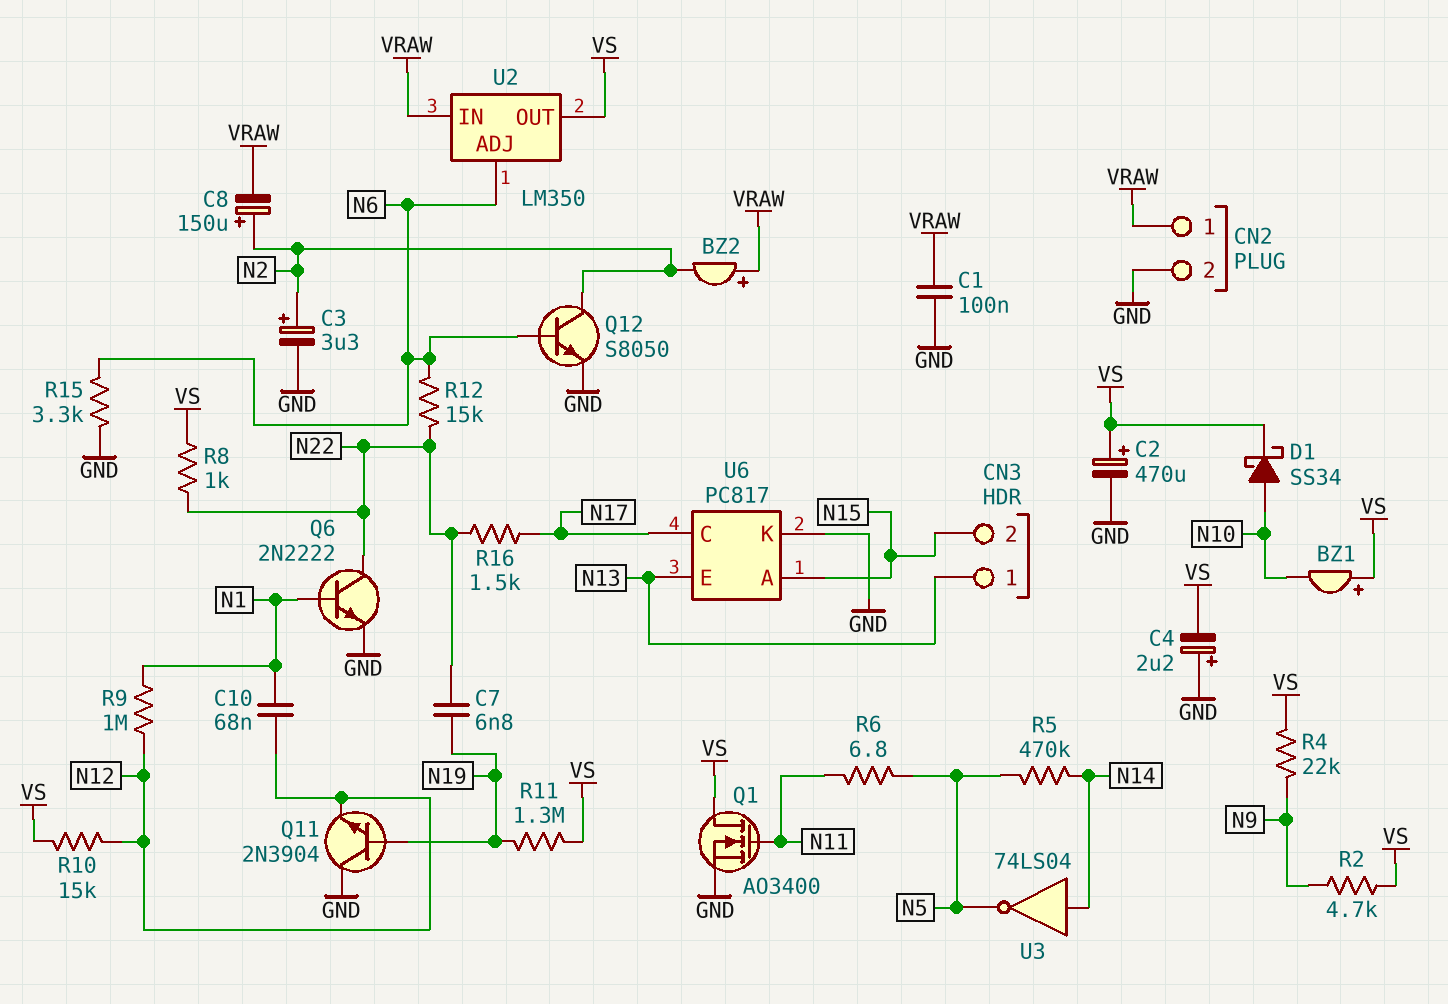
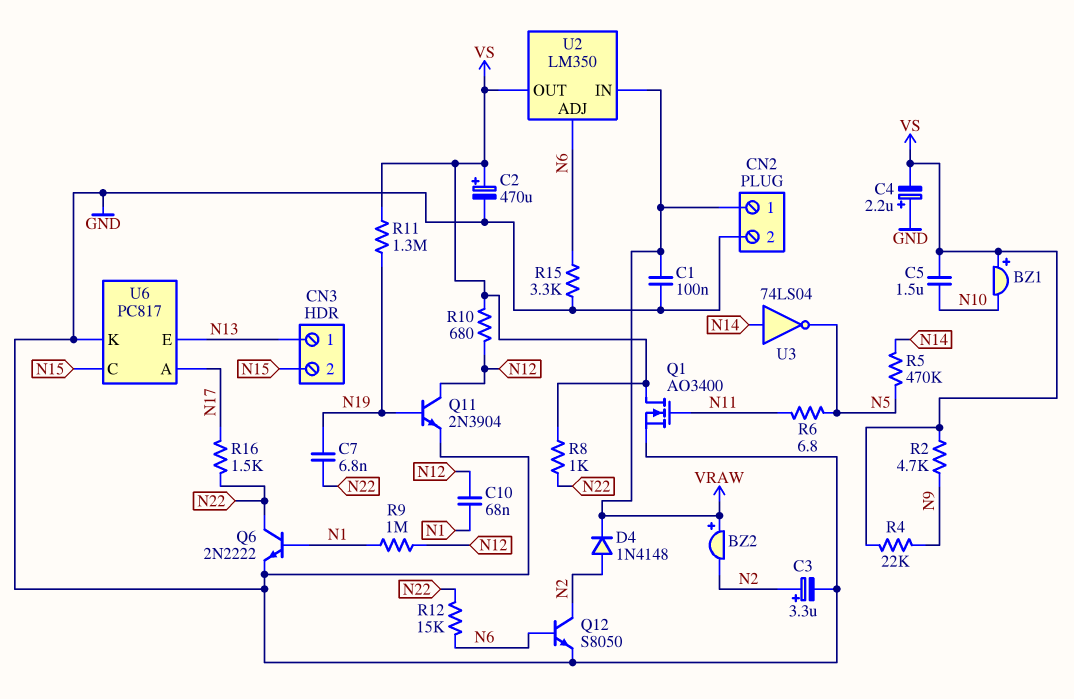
C5: none -> 1.5uF (N10, VS)
C8: 150uF (plus N2, minus VRAW) -> none
D1: schottky SS34 (A N10, K VS) -> none
D4: none -> diode 1N4148 (A N2, K VRAW)
Q11: NPN 2N3904 (B N19, C GND, E N12) -> NPN 2N3904 (B N19, C N12, E GND)
R10: 15k (N12, VS) -> 680 (N12, VS)
U6 pin A: N15 -> N17
U6 pin C: N17 -> N15

